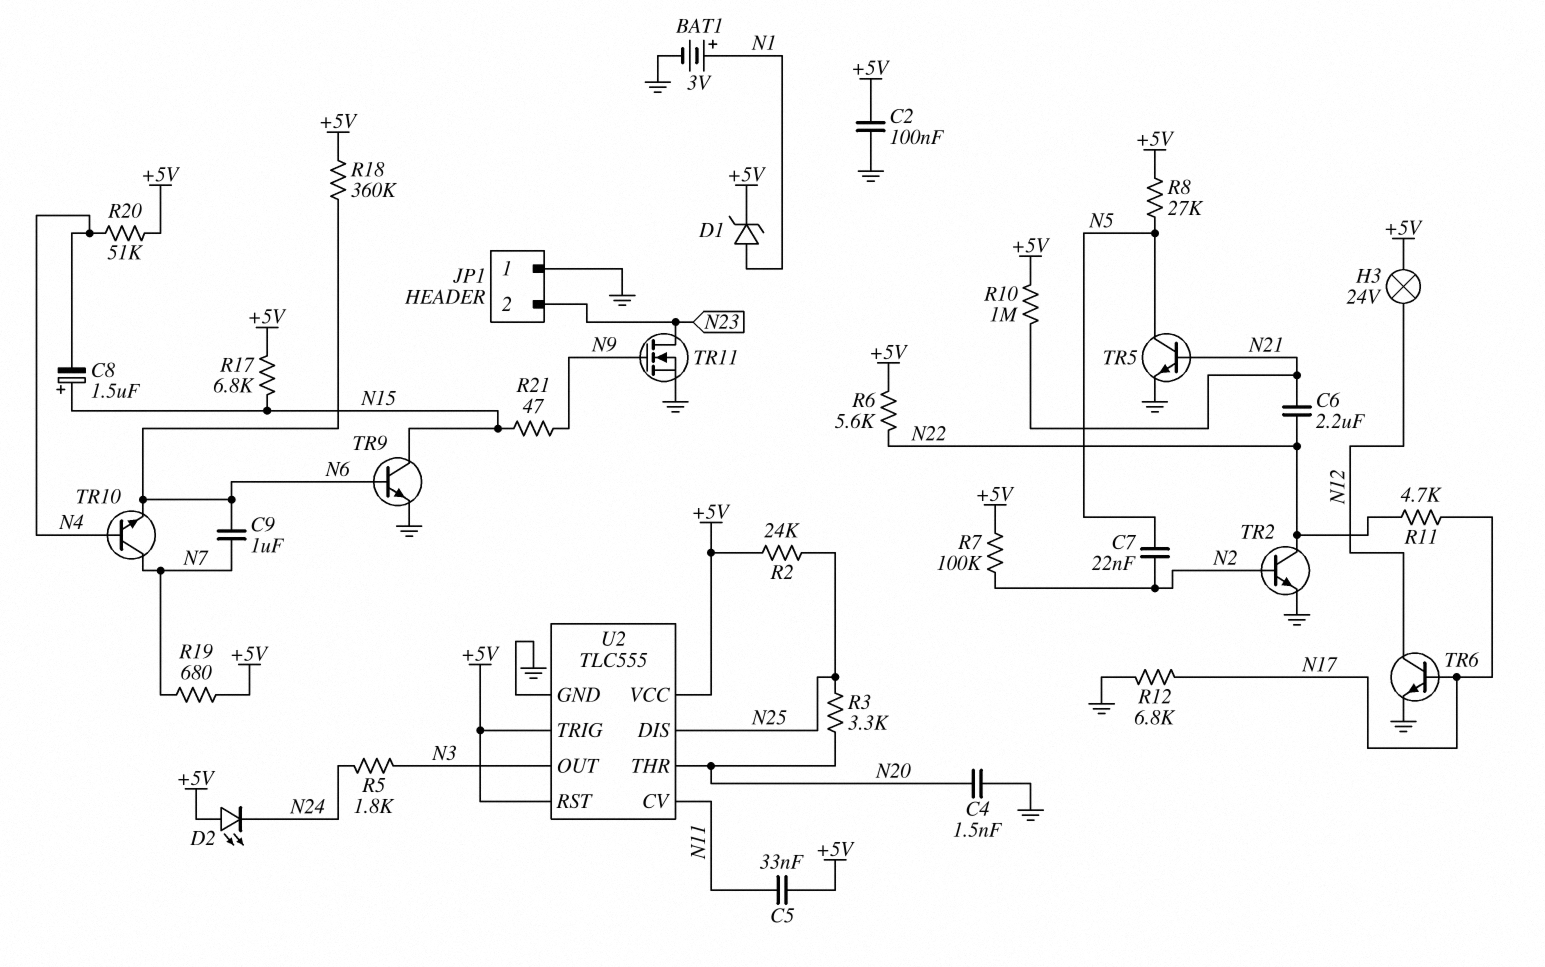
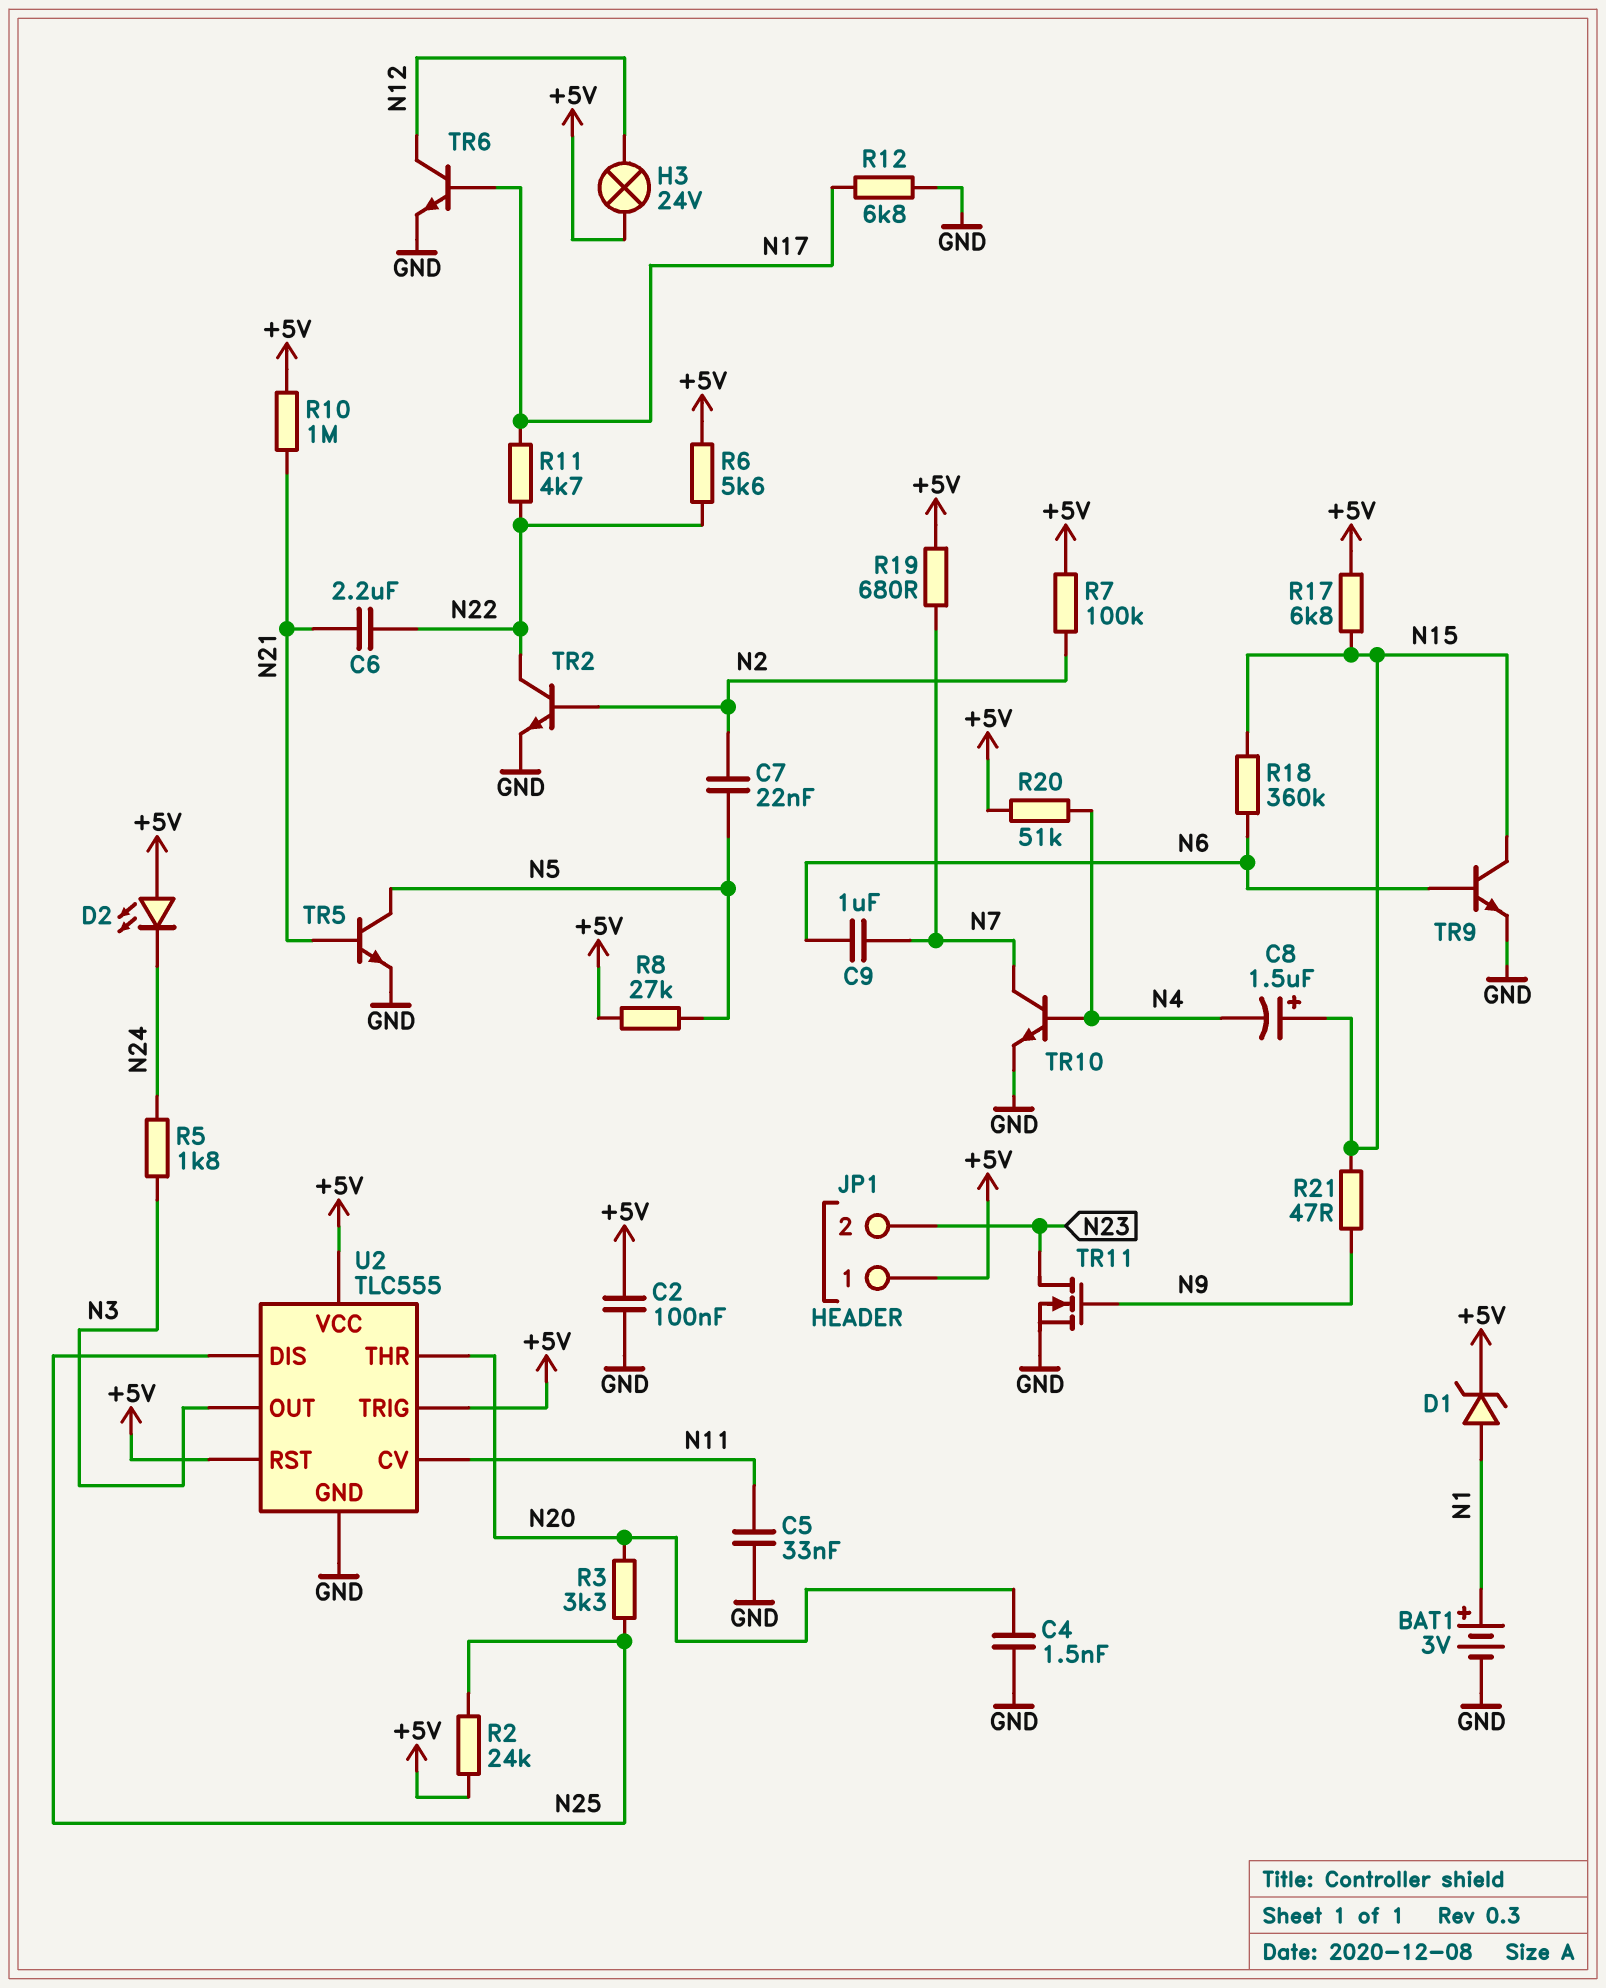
C5: 33nF (+5V, N11) -> 33nF (GND, N11)
JP1 pin 1: GND -> +5V
R18: 360k (+5V, N6) -> 360k (N6, N15)
TR10: NPN (B N4, C N7, E N6) -> NPN (B N4, C N7, E GND)

